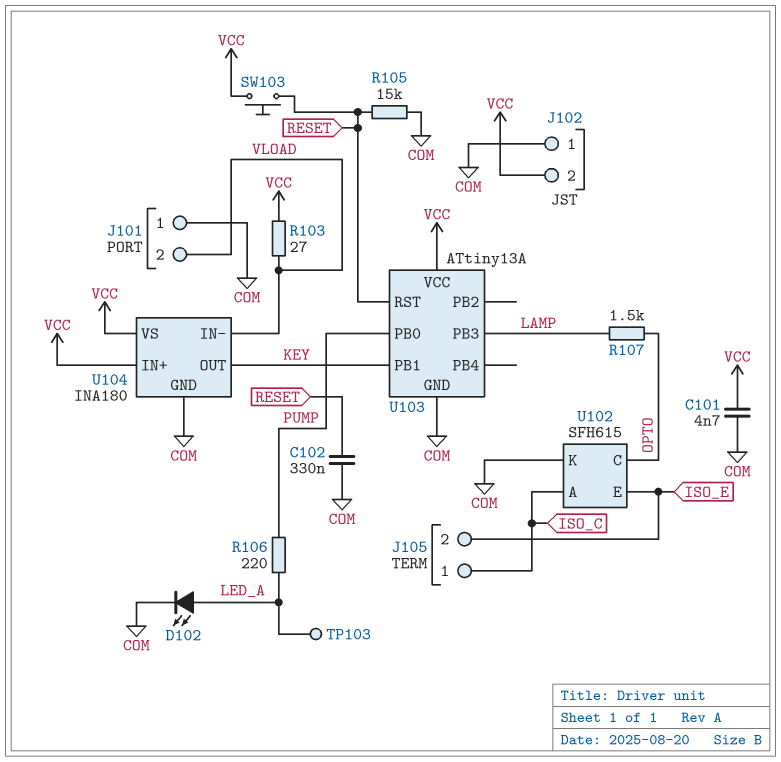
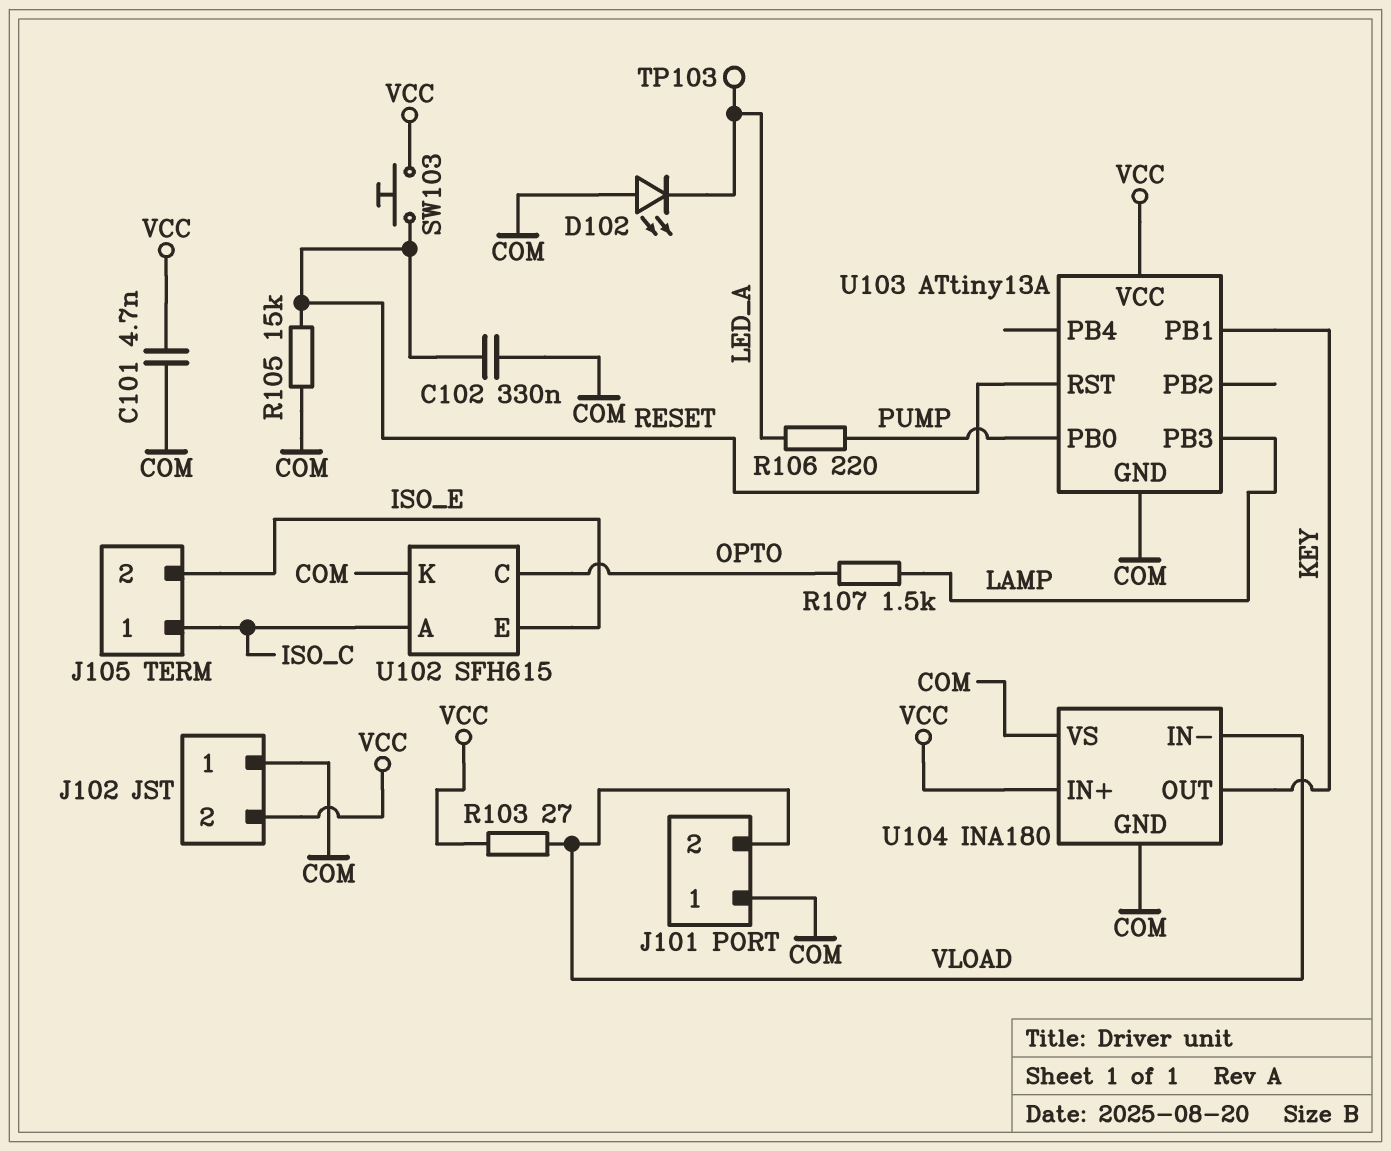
D102: LED (A LED_A, K COM) -> LED (A COM, K LED_A)
U104 pin VS: VCC -> COM

